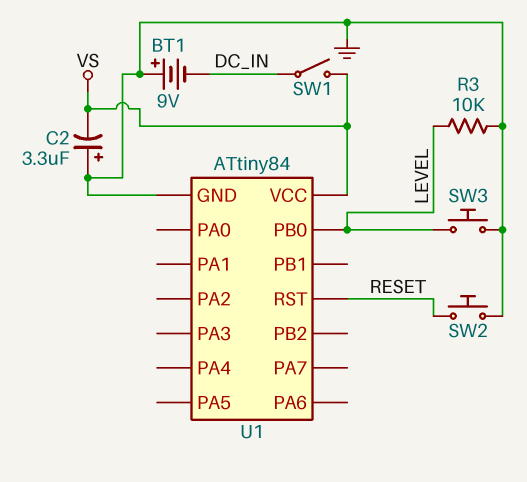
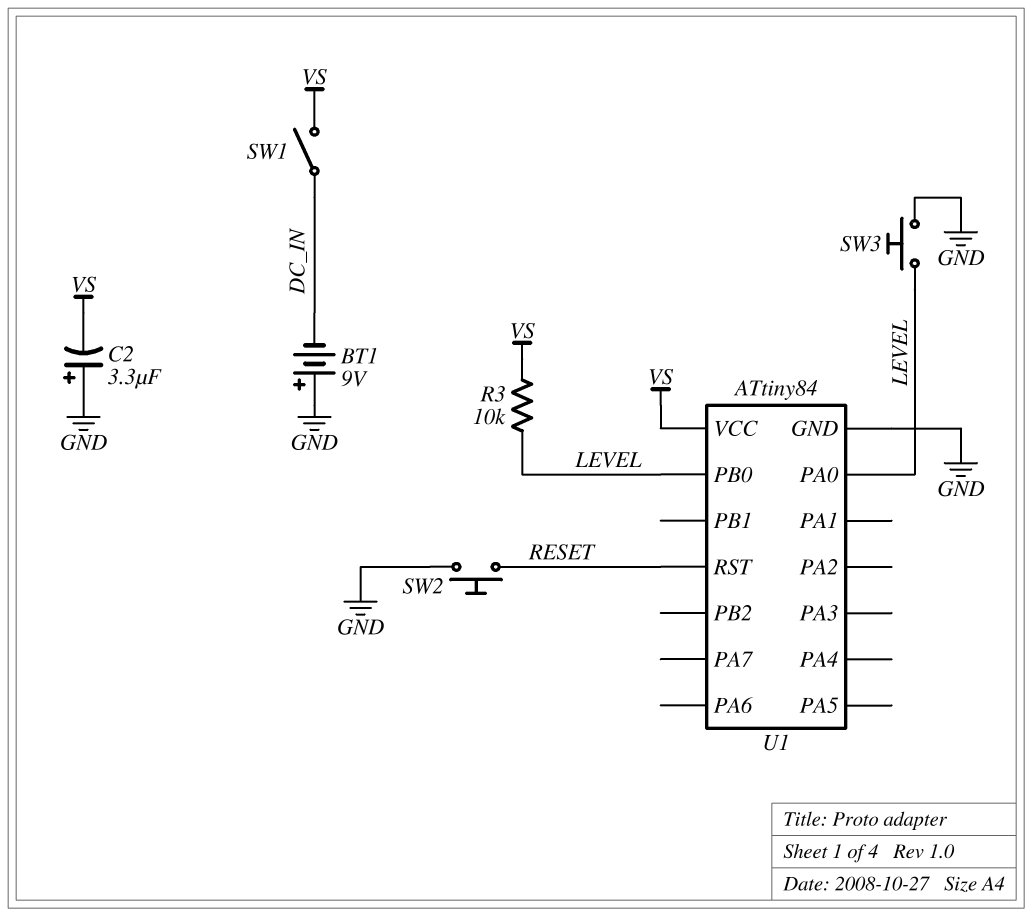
R3: 10k (GND, LEVEL) -> 10k (LEVEL, VS)
U1 pin PA0: none -> LEVEL

